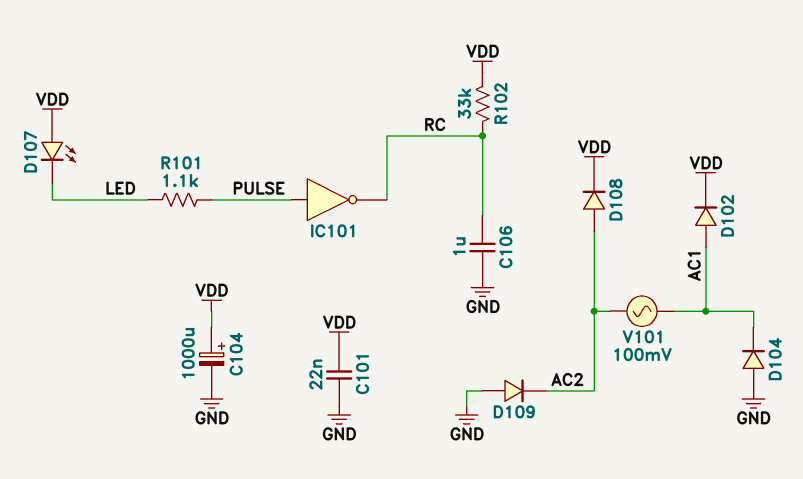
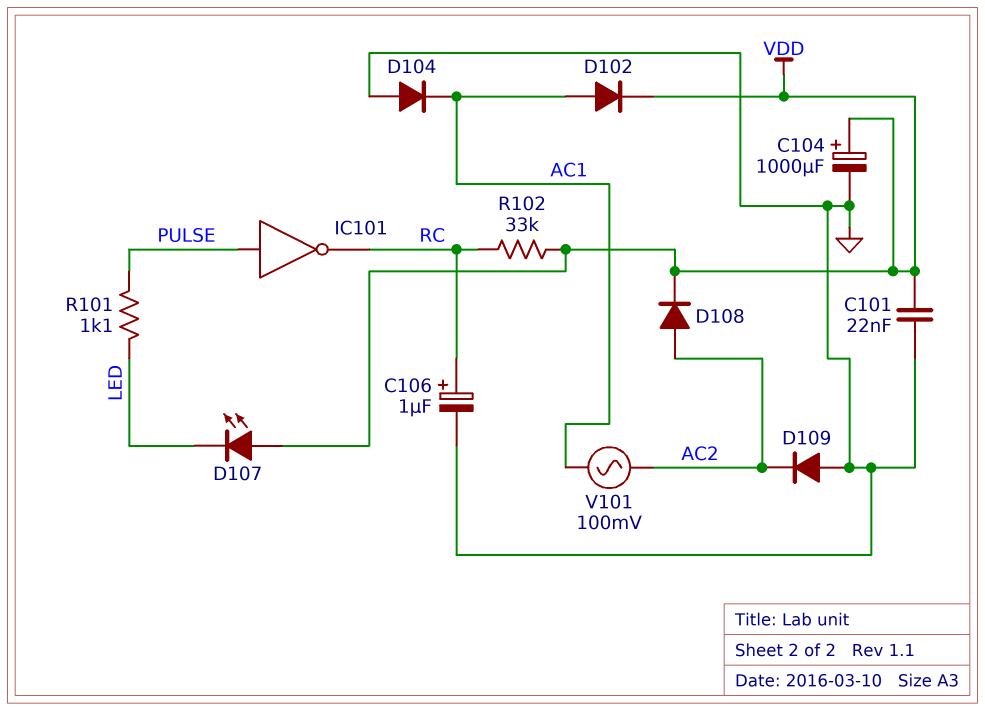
C106: 1uF (GND, RC) -> 1uF (plus RC, minus GND)

